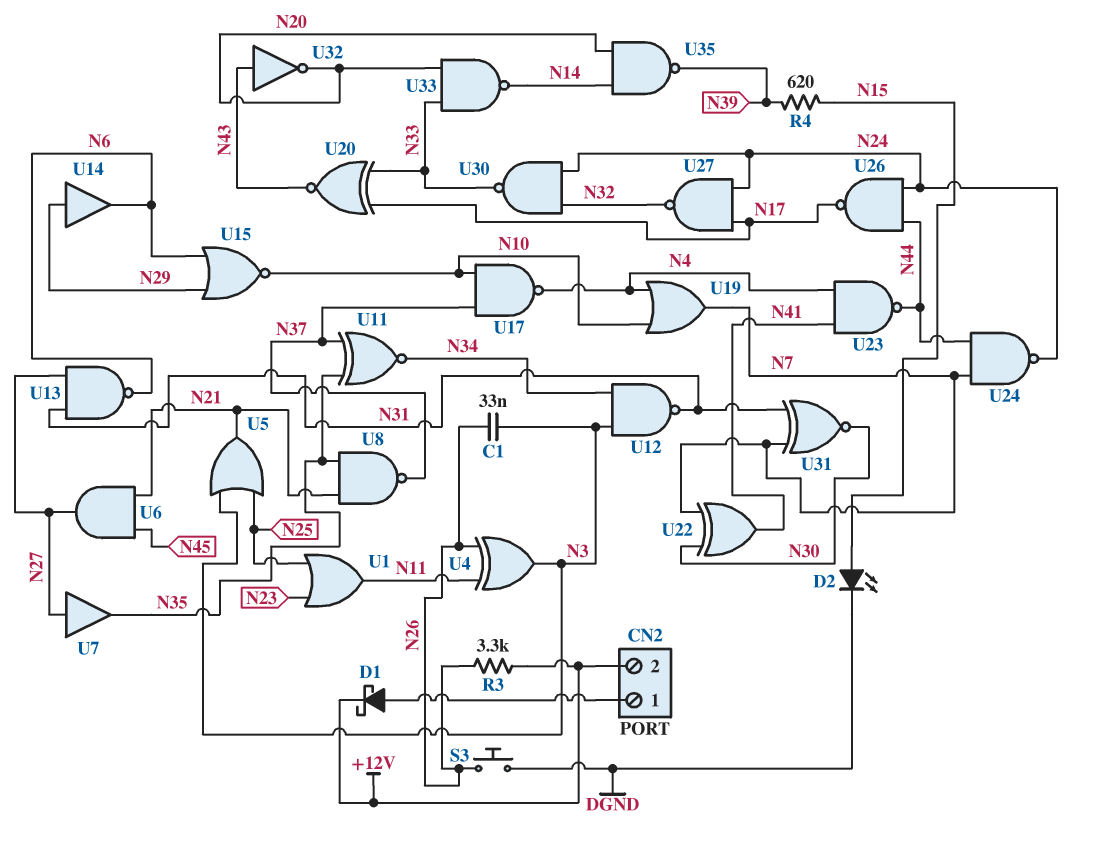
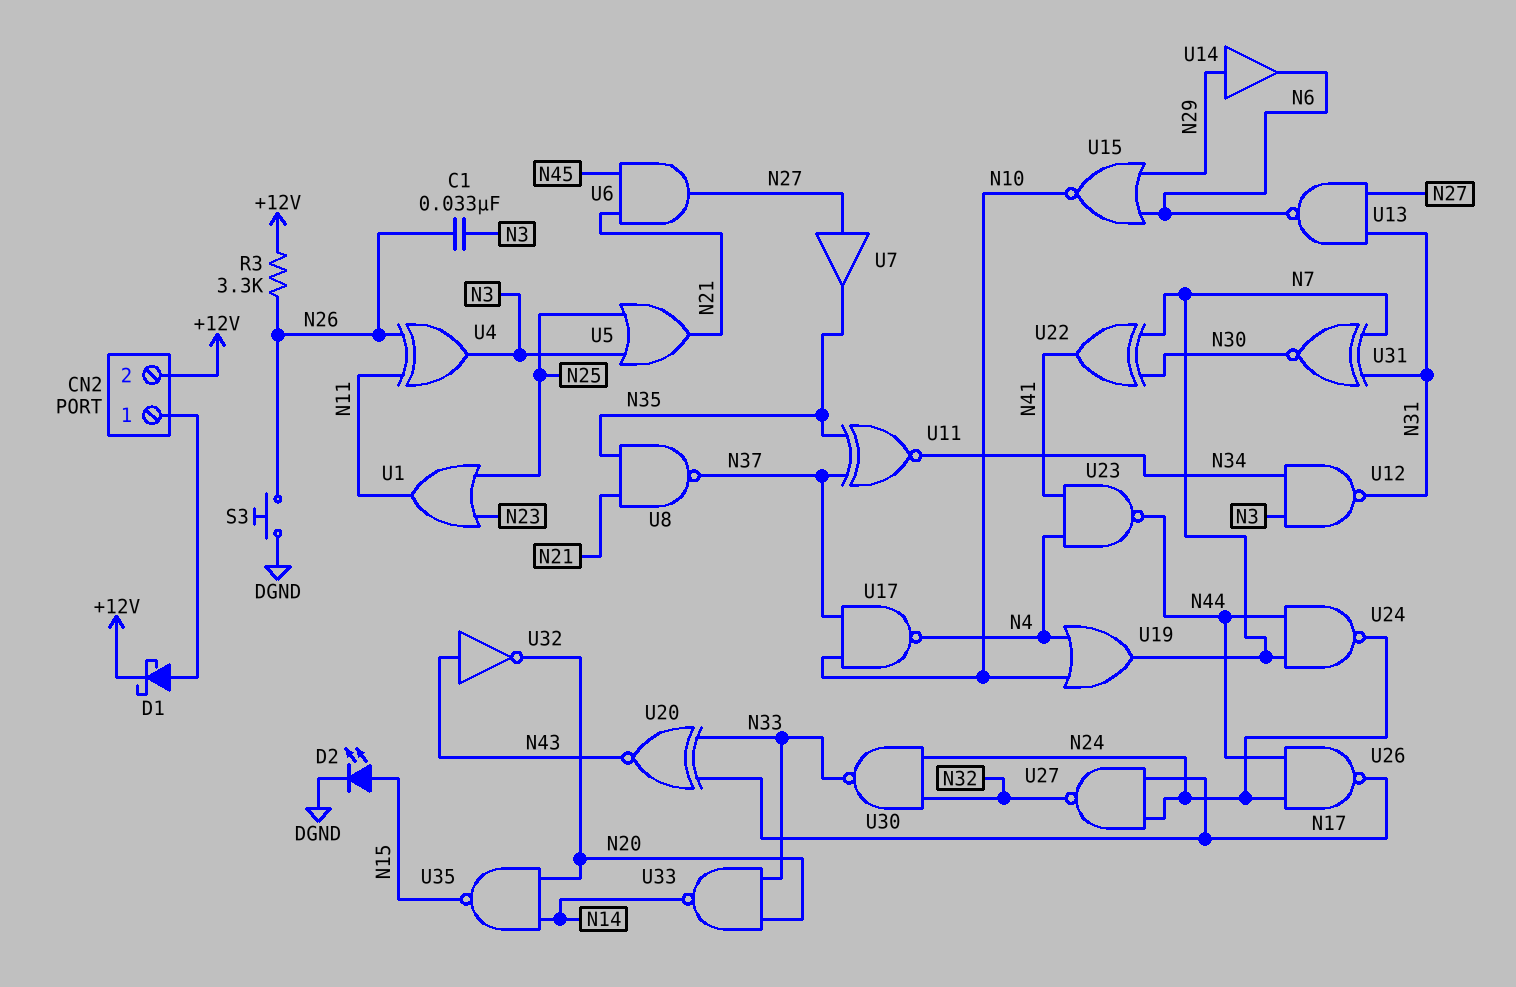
R4: 620 (N15, N39) -> none
U35: NAND (in N14, in N20, out N39) -> NAND (in N14, in N20, out N15)

